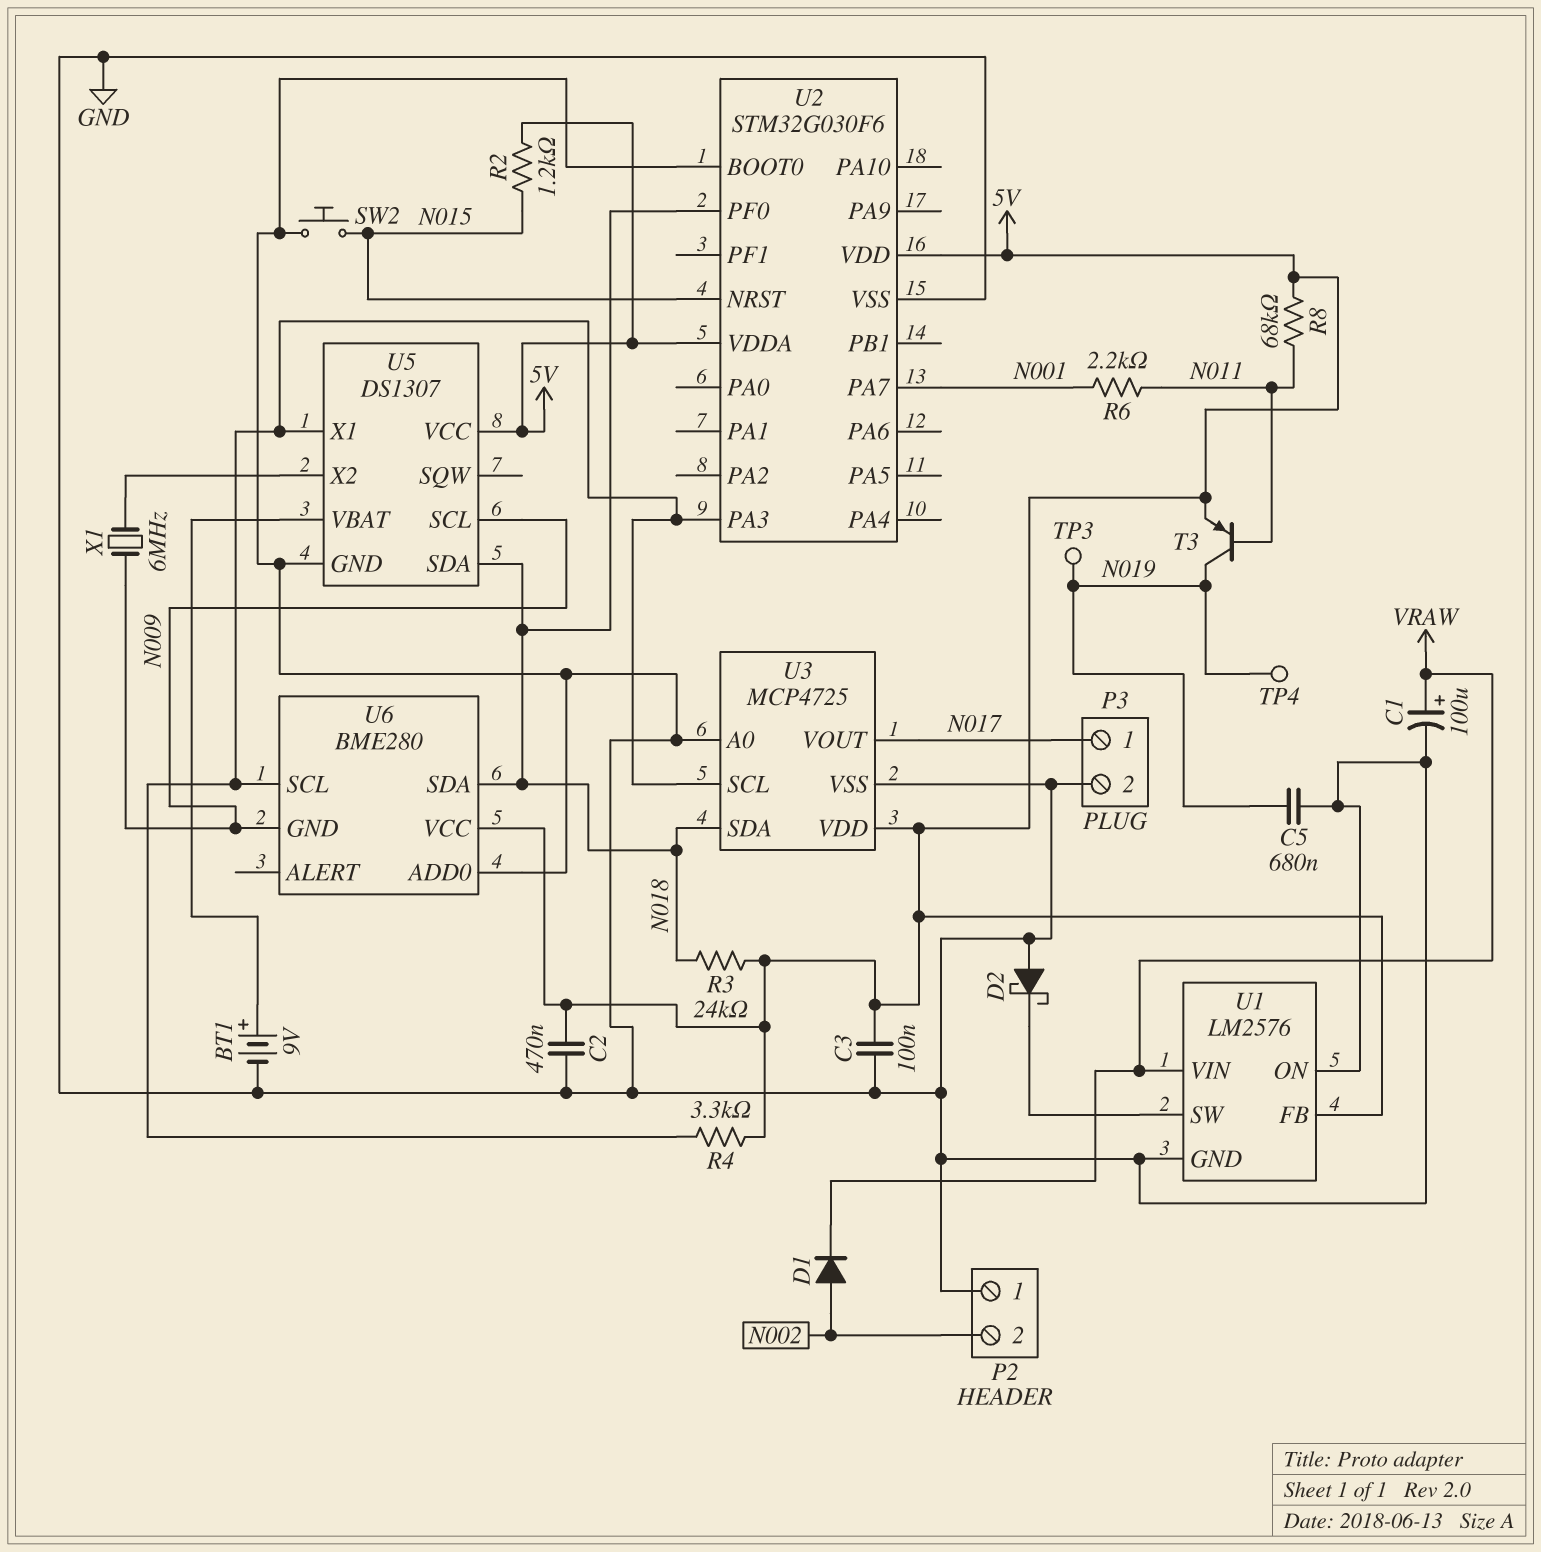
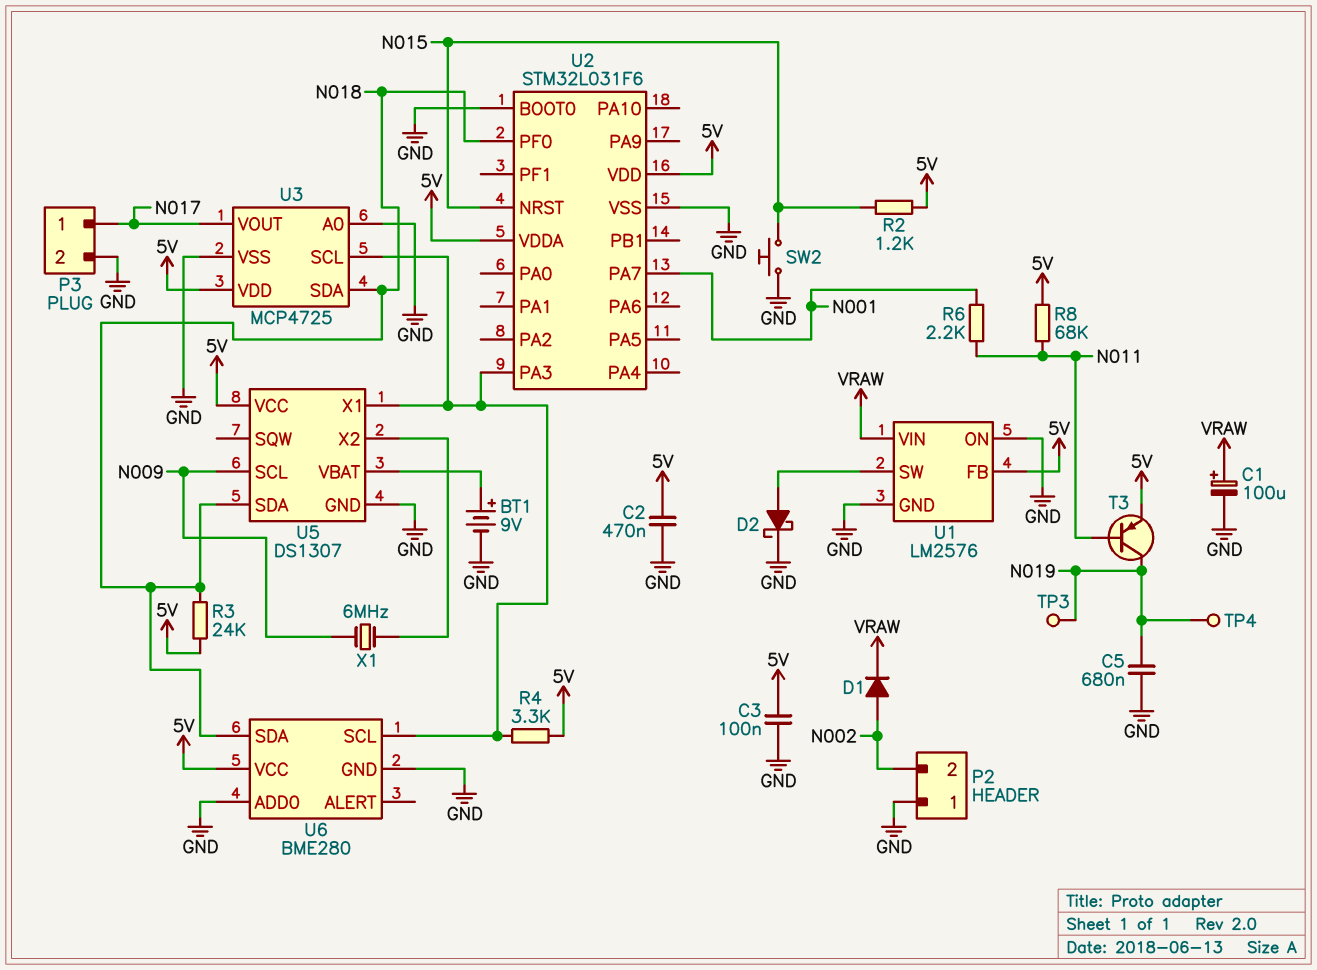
D2: schottky (A GND, K U1/SW) -> schottky (A U1/SW, K GND)
U2: STM32G030F6 -> STM32L031F6
U6 pin GND: N009 -> GND

